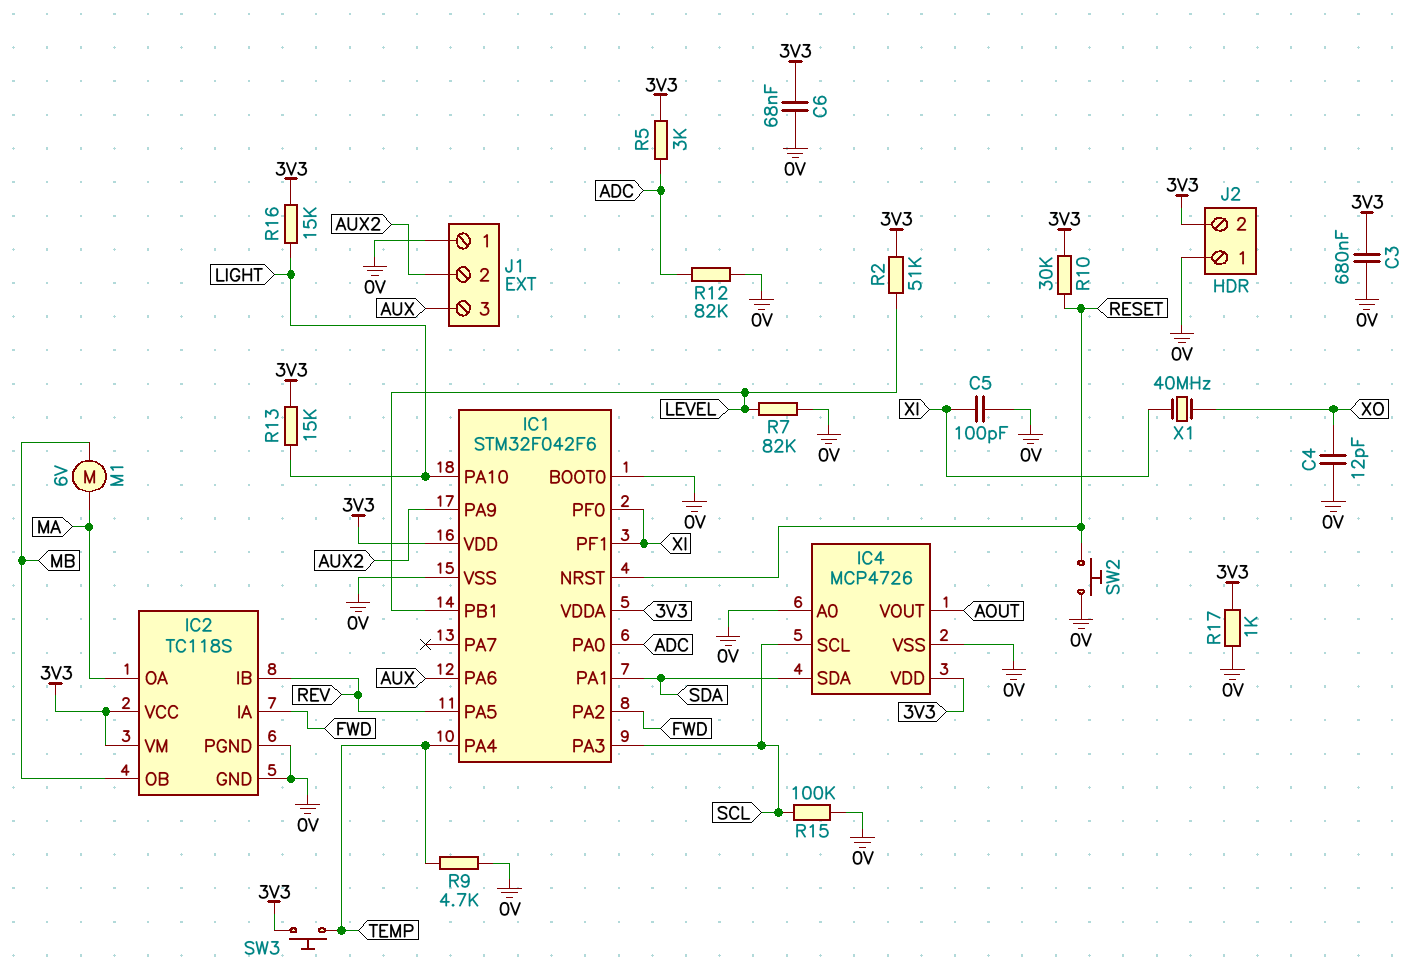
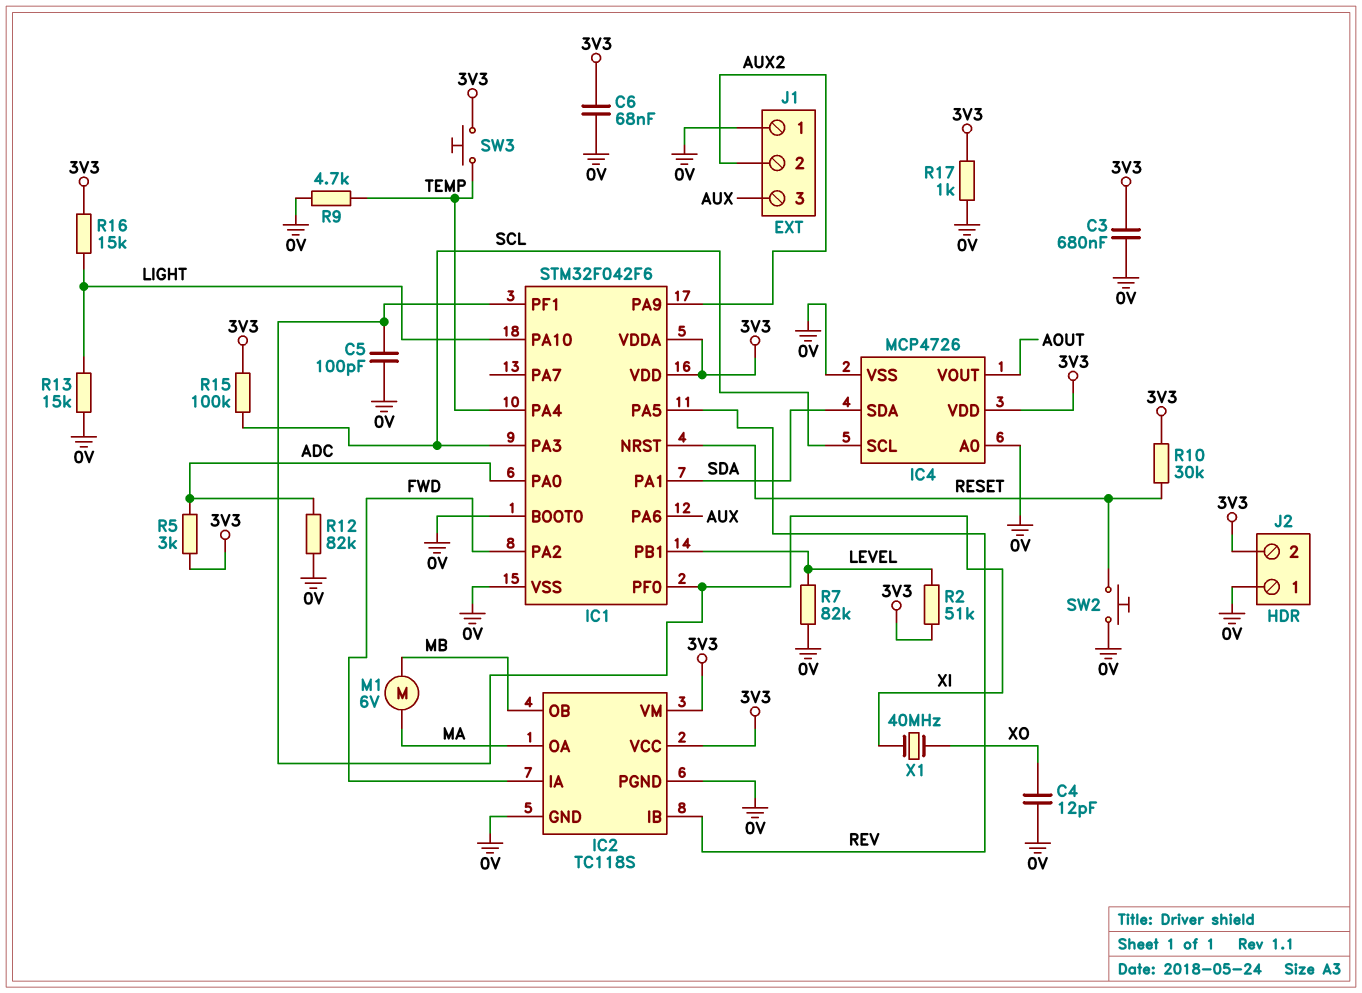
R13: 15k (3V3, LIGHT) -> 15k (0V, LIGHT)
R15: 100k (0V, SCL) -> 100k (3V3, SCL)

